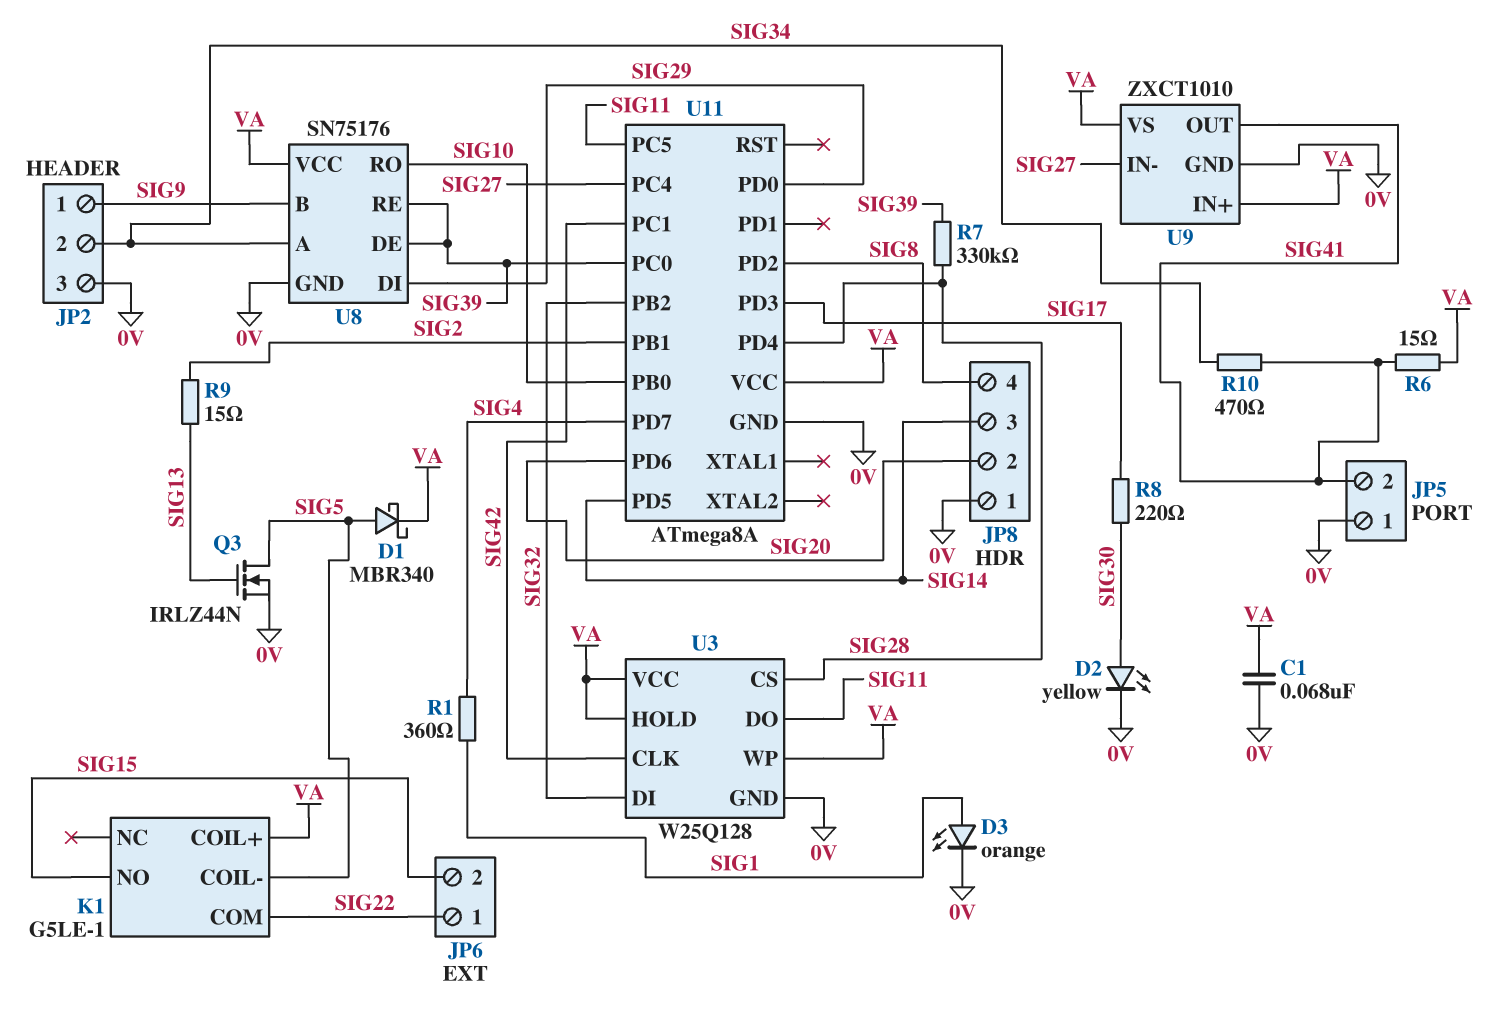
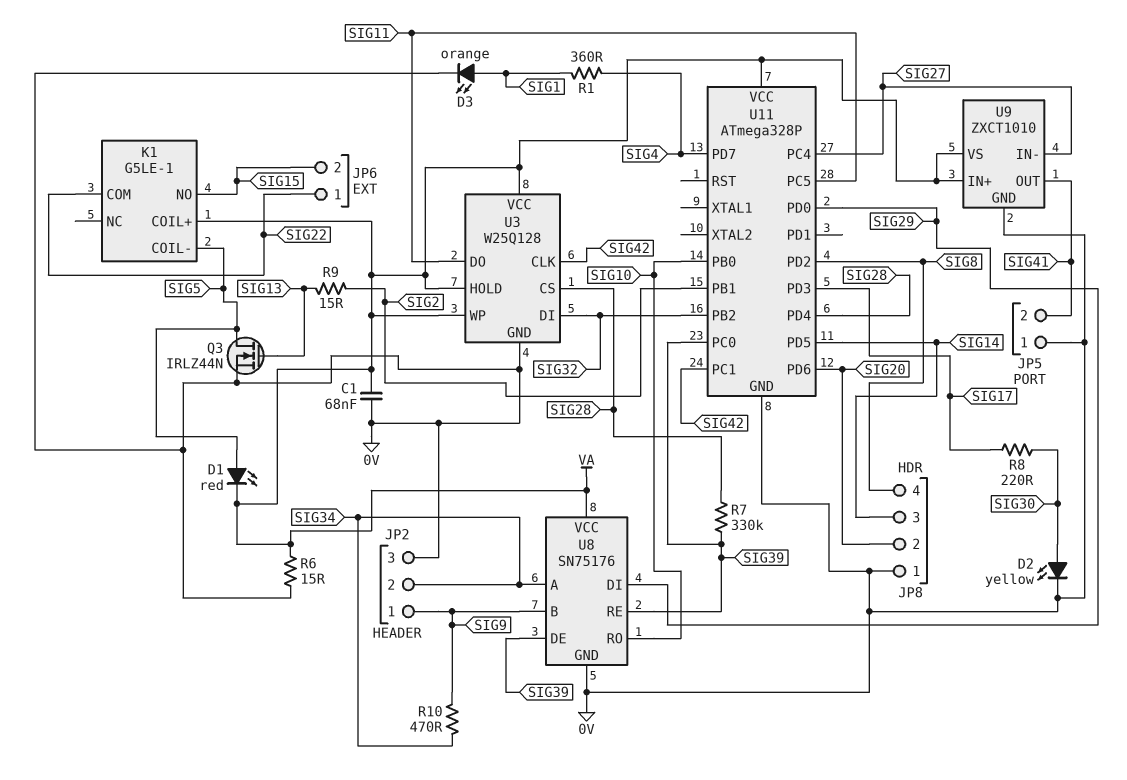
D1: schottky MBR340 (A SIG5, K VA) -> LED red (A SIG5, K VA)
R6: 15 (SIG41, VA) -> 15 (0V, VA)
R10: 470 (SIG34, SIG41) -> 470 (SIG9, SIG34)
U11: ATmega8A -> ATmega328P

